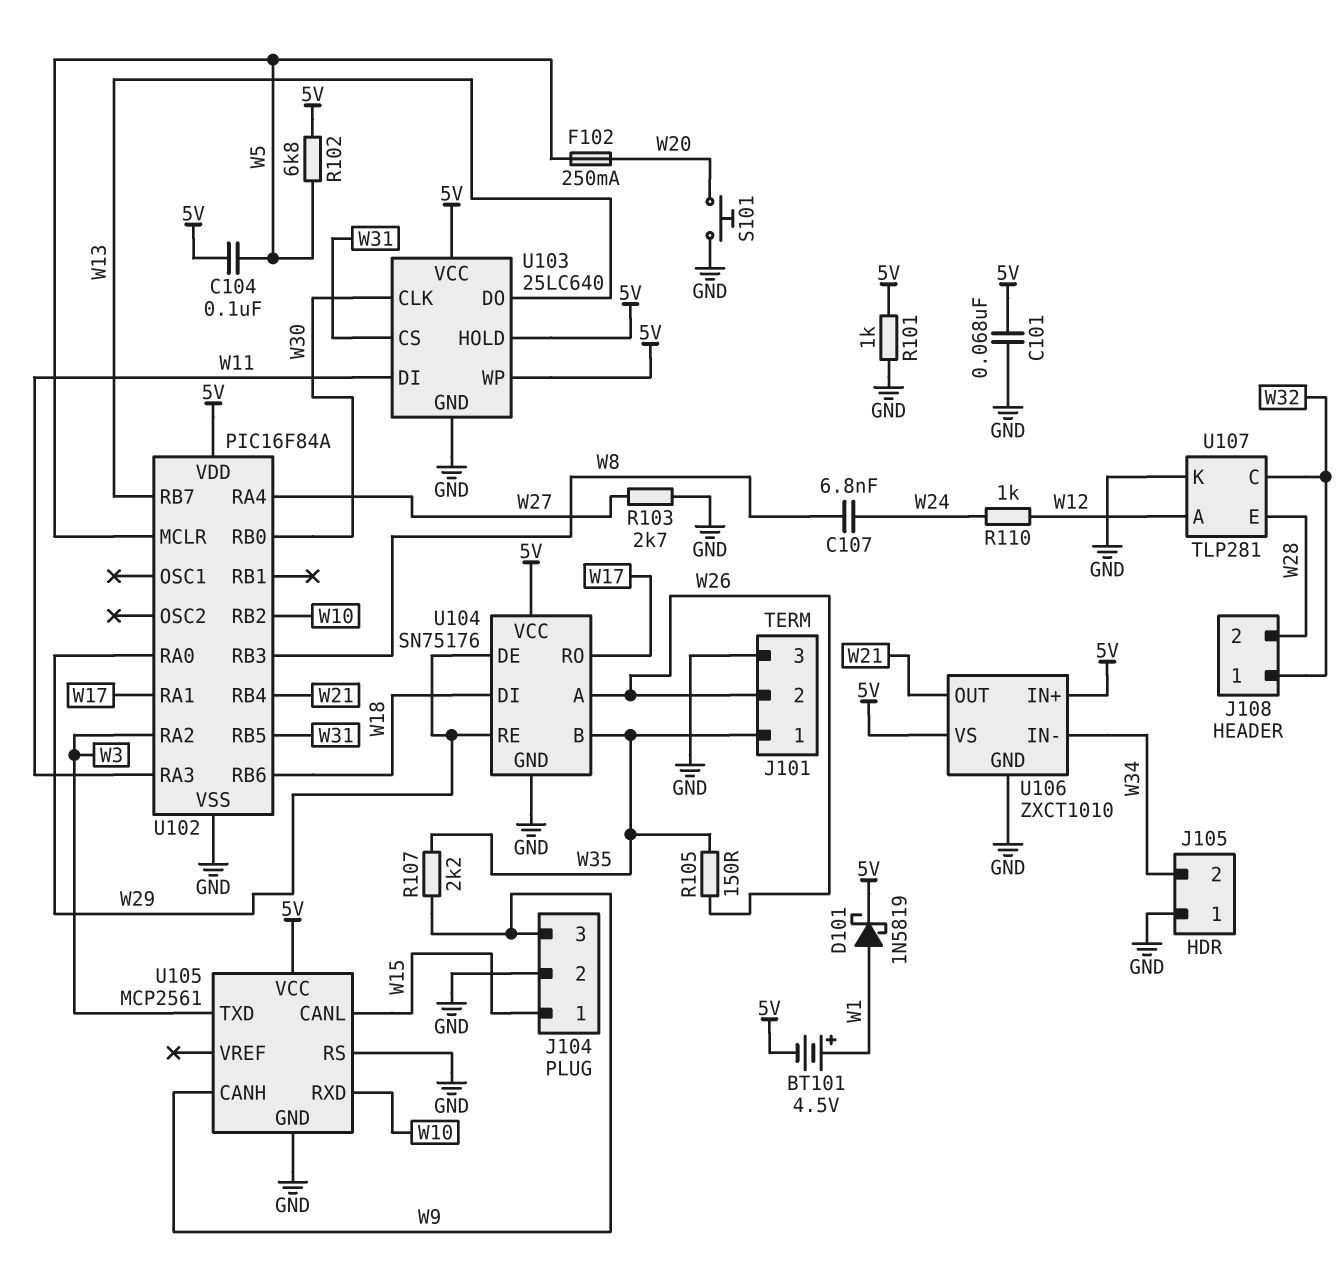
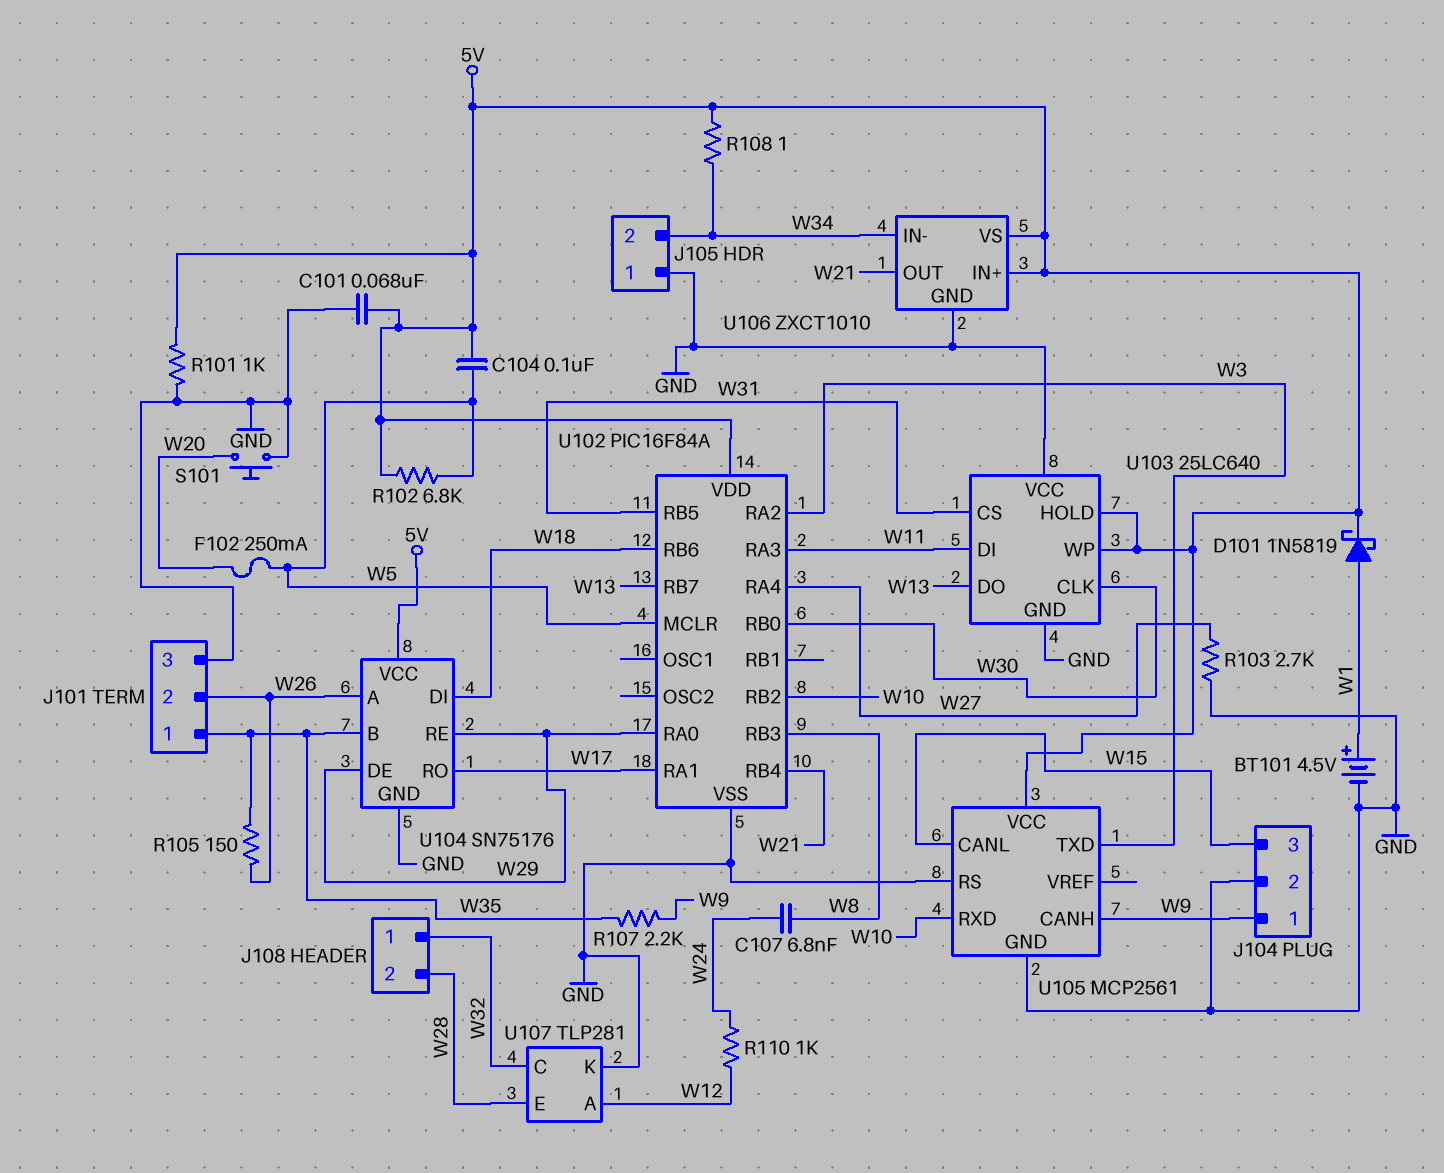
BT101: 4.5V (plus W1, minus 5V) -> 4.5V (plus W1, minus GND)
J104 pin 1: W15 -> W9
J104 pin 3: W9 -> W15
R108: none -> 1 (5V, W34)
U103 pin VCC: 5V -> GND

